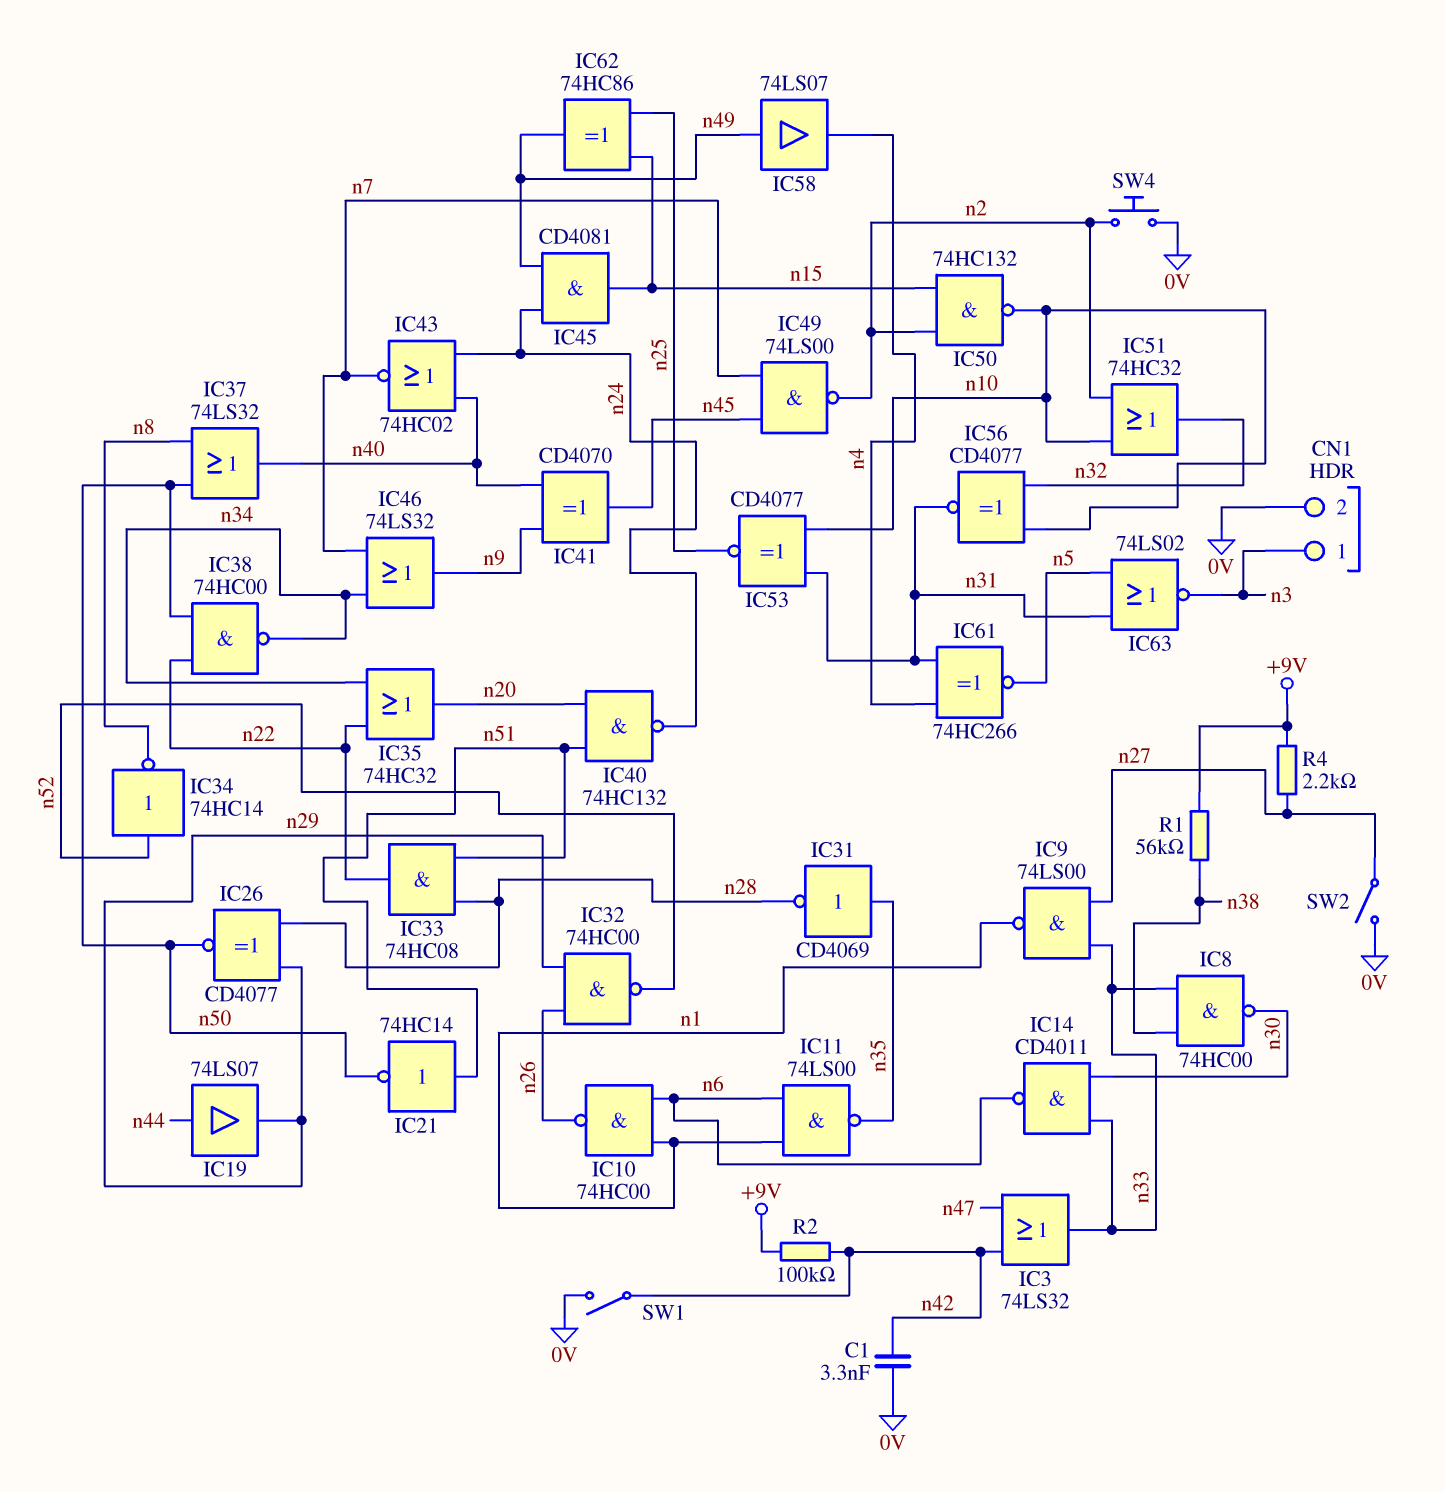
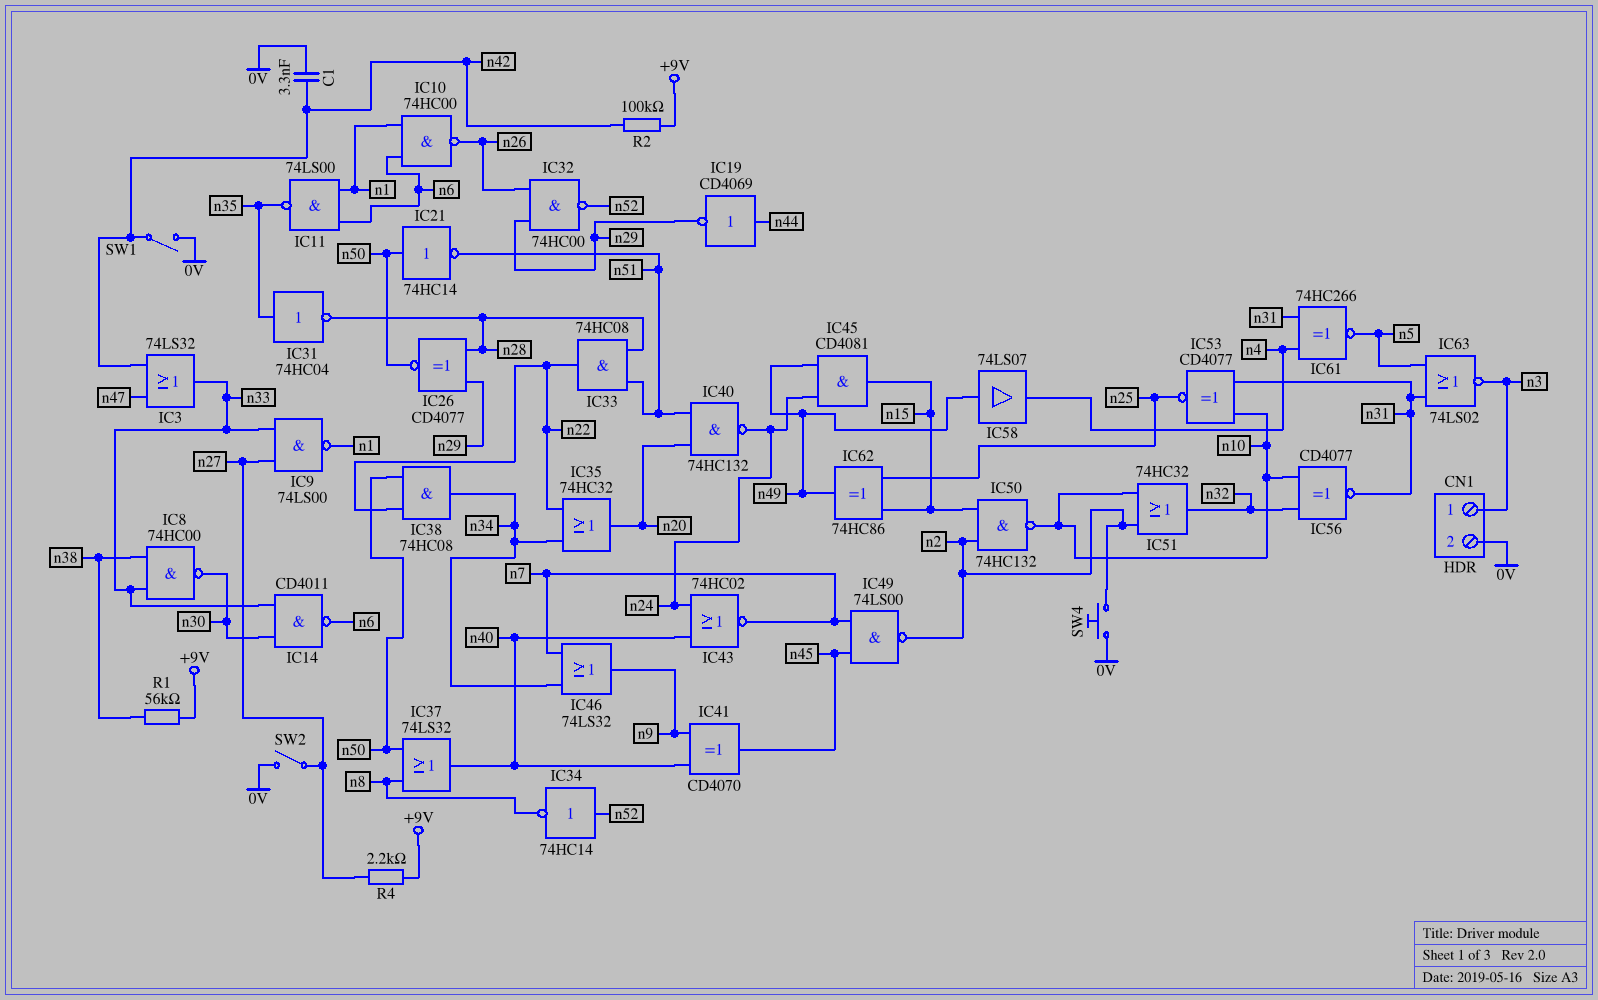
IC19: buffer 74LS07 (in n44, out n29) -> NOT CD4069 (in n44, out n29)
IC21: NOT 74HC14 (in n51, out n50) -> NOT 74HC14 (in n50, out n51)
IC31: NOT CD4069 (in n35, out n28) -> NOT 74HC04 (in n35, out n28)
IC38: NAND 74HC00 (in n22, in n50, out n34) -> AND 74HC08 (in n22, in n50, out n34)

